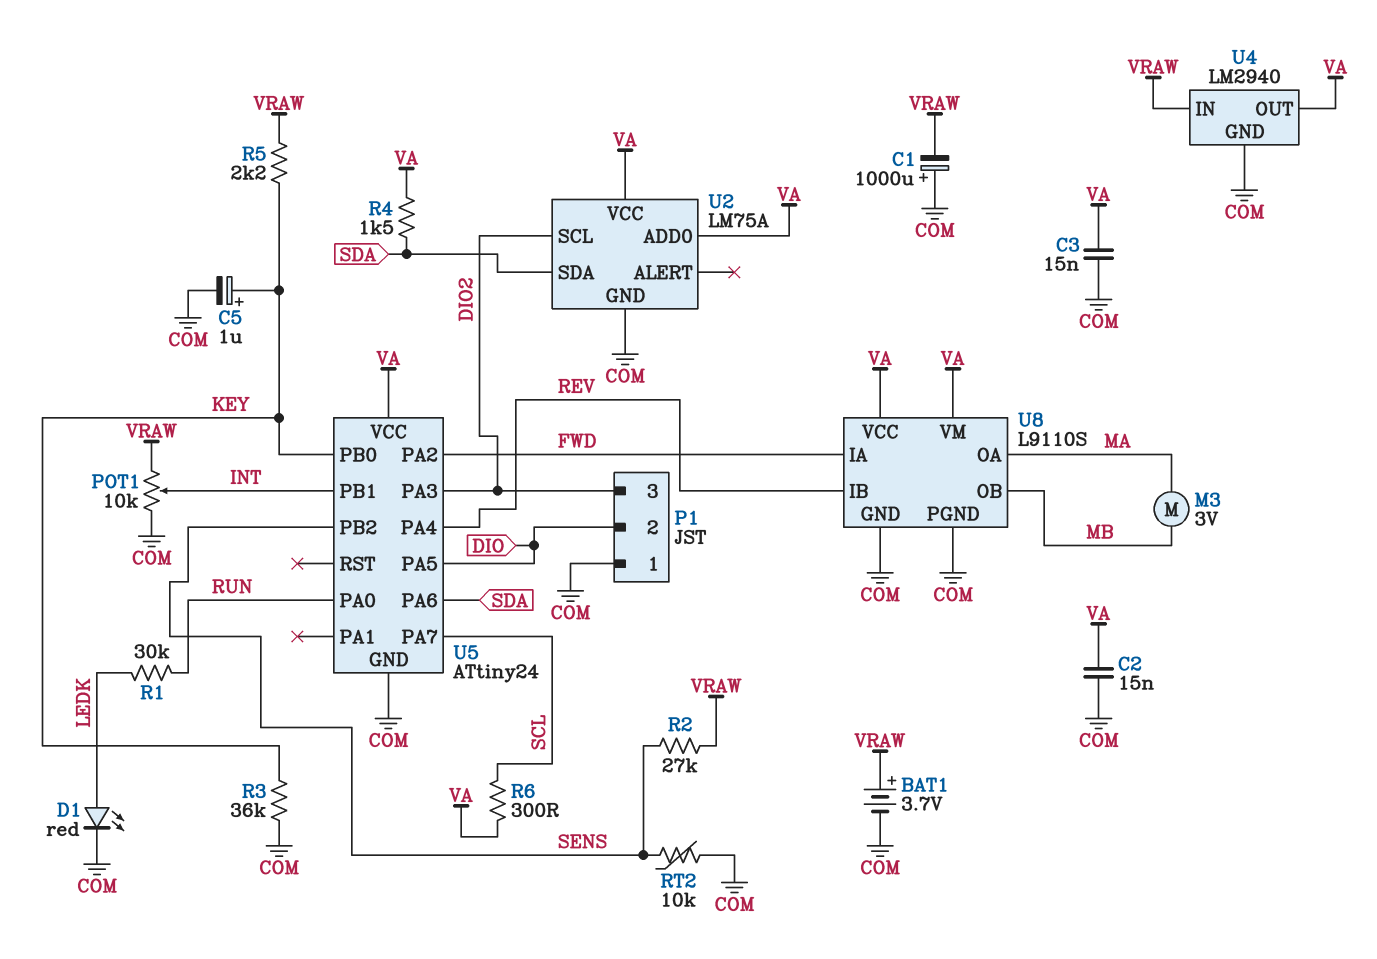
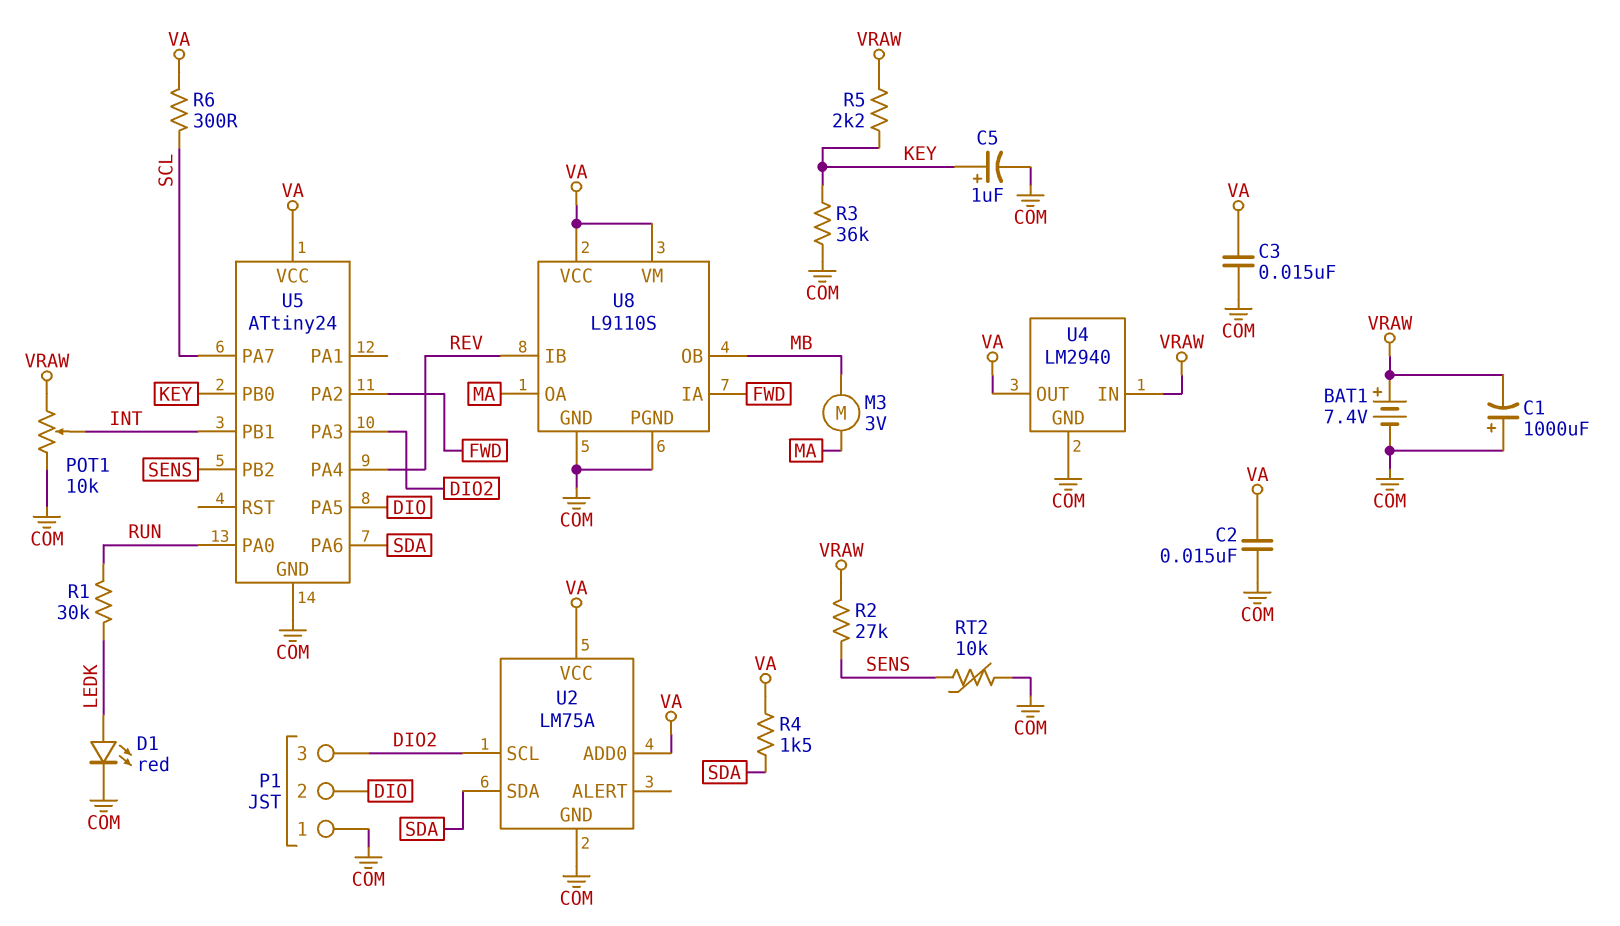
BAT1: 3.7V (plus VRAW, minus COM) -> 7.4V (plus VRAW, minus COM)

